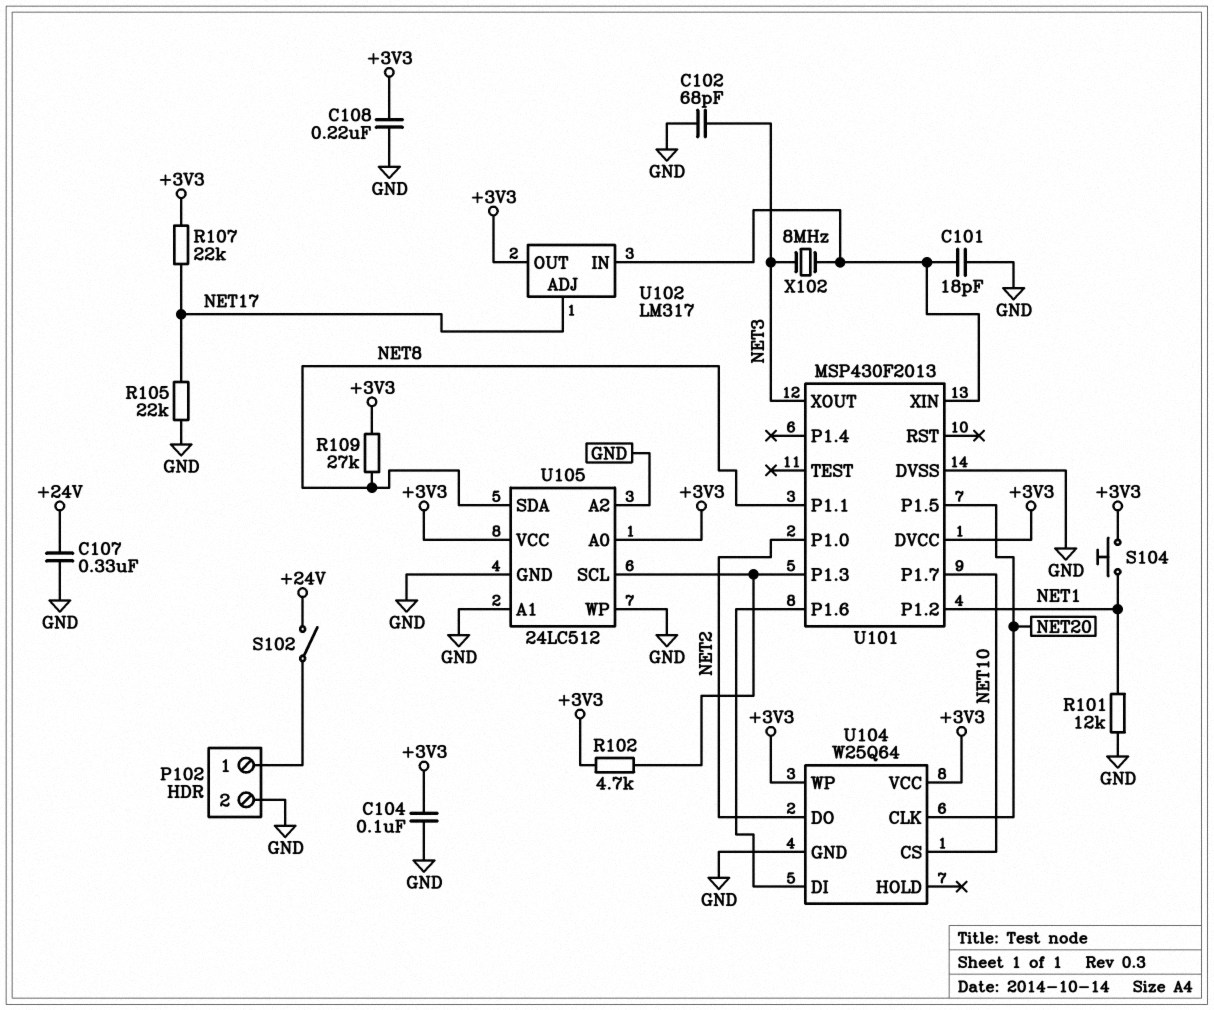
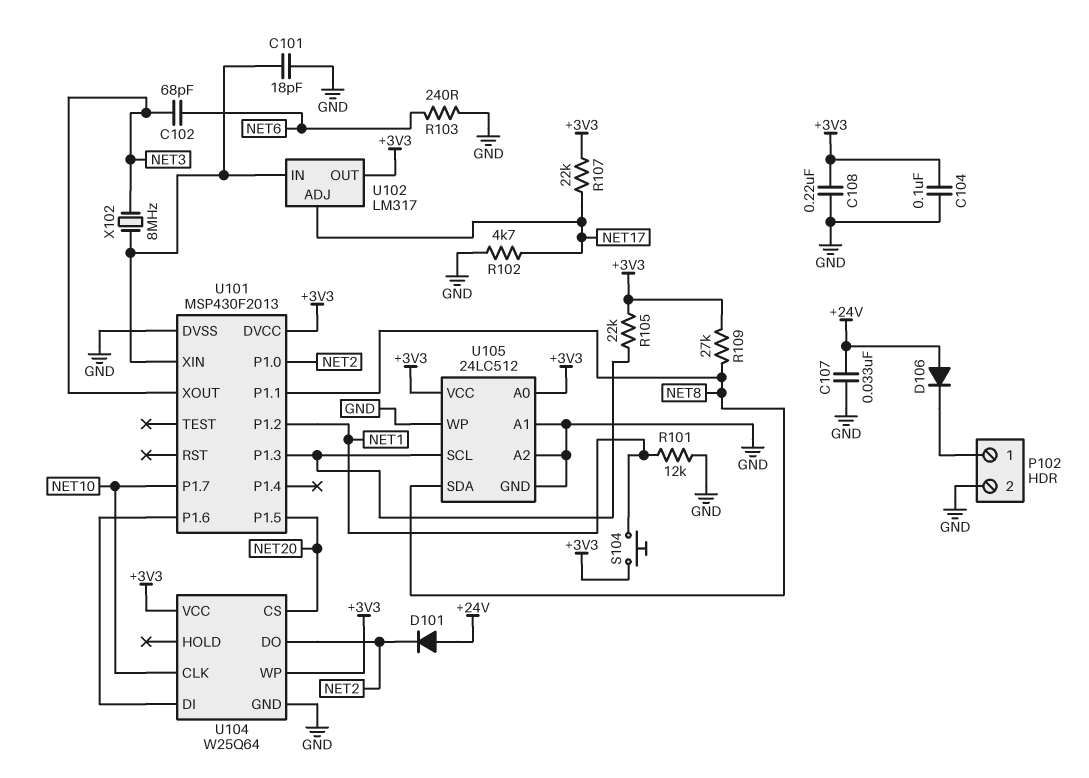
C102: 68pF (GND, NET3) -> 68pF (NET3, NET6)
C107: 330nF (+24V, GND) -> 33nF (+24V, GND)
D101: none -> diode (A +24V, K NET2)
D106: none -> diode (A +24V, K P102/1)
R102: 4.7k (+3V3, U101/P1.3) -> 4.7k (GND, NET17)
R103: none -> 240 (GND, NET6)
R105: 22k (GND, NET17) -> 22k (+3V3, U101/P1.3)
S102: switch (+24V, P102/1) -> none
U104 pin CLK: NET20 -> NET10
U104 pin CS: NET10 -> NET20

